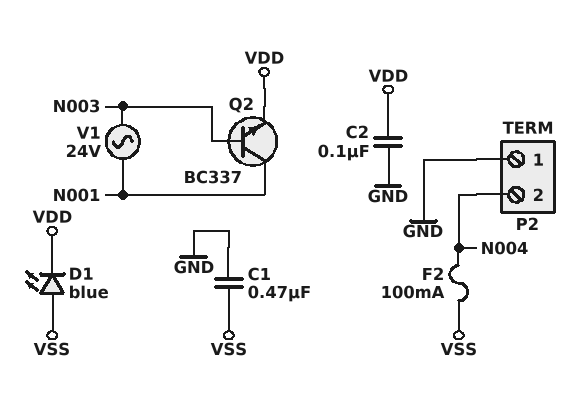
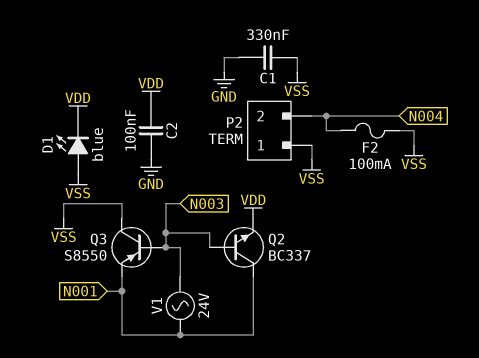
C1: 470nF (GND, VSS) -> 330nF (GND, VSS)
P2 pin 1: GND -> VSS
Q3: none -> PNP S8550 (B N003, C VSS, E N001)

